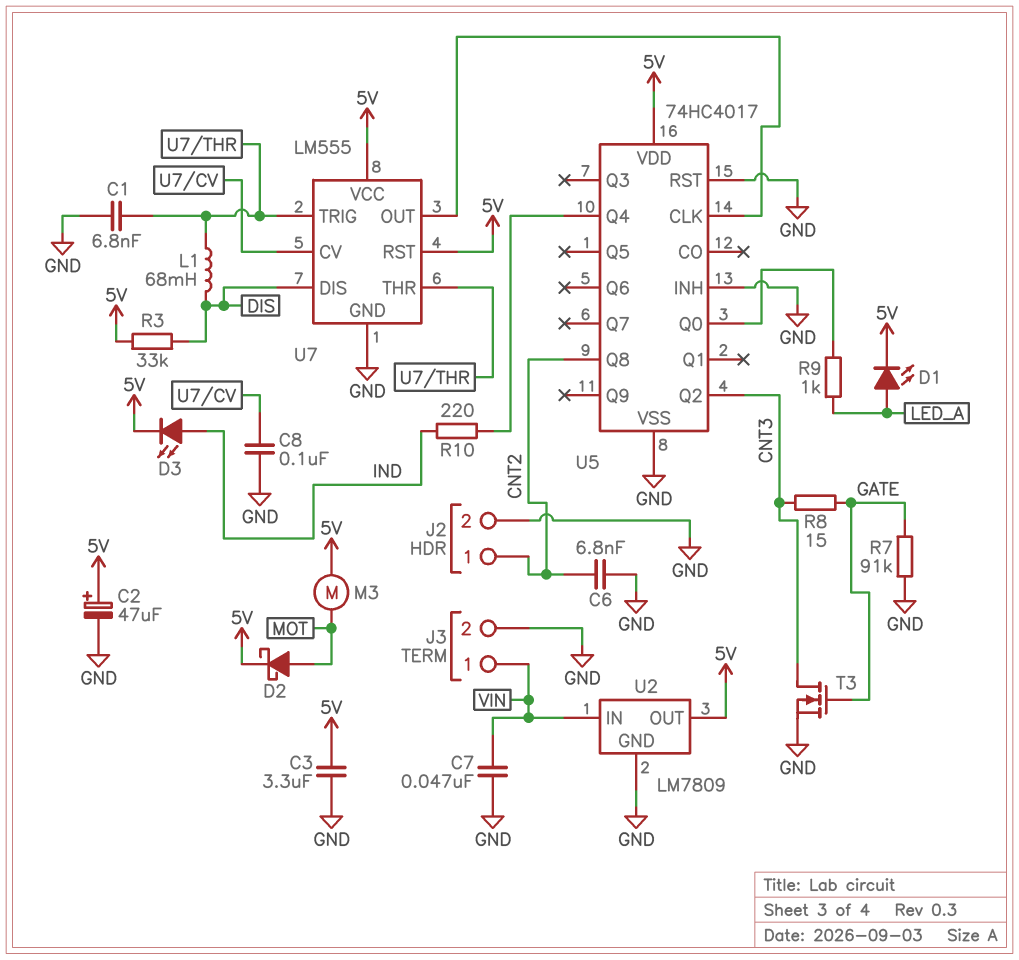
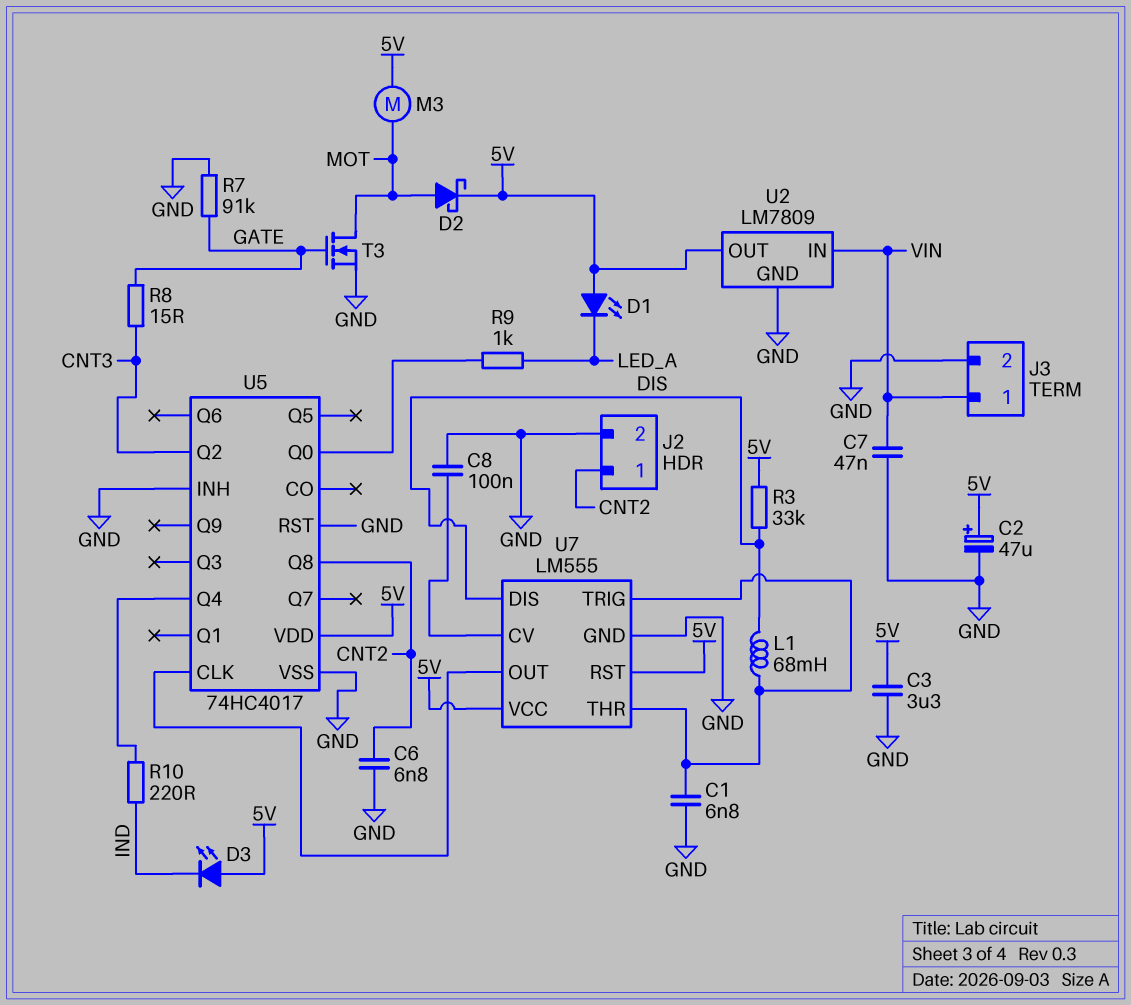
D1: LED (A LED_A, K 5V) -> LED (A 5V, K LED_A)
D3: LED (A IND, K 5V) -> LED (A 5V, K IND)
T3: NMOS (G GATE, D CNT3, S GND) -> NMOS (G GATE, D MOT, S GND)

